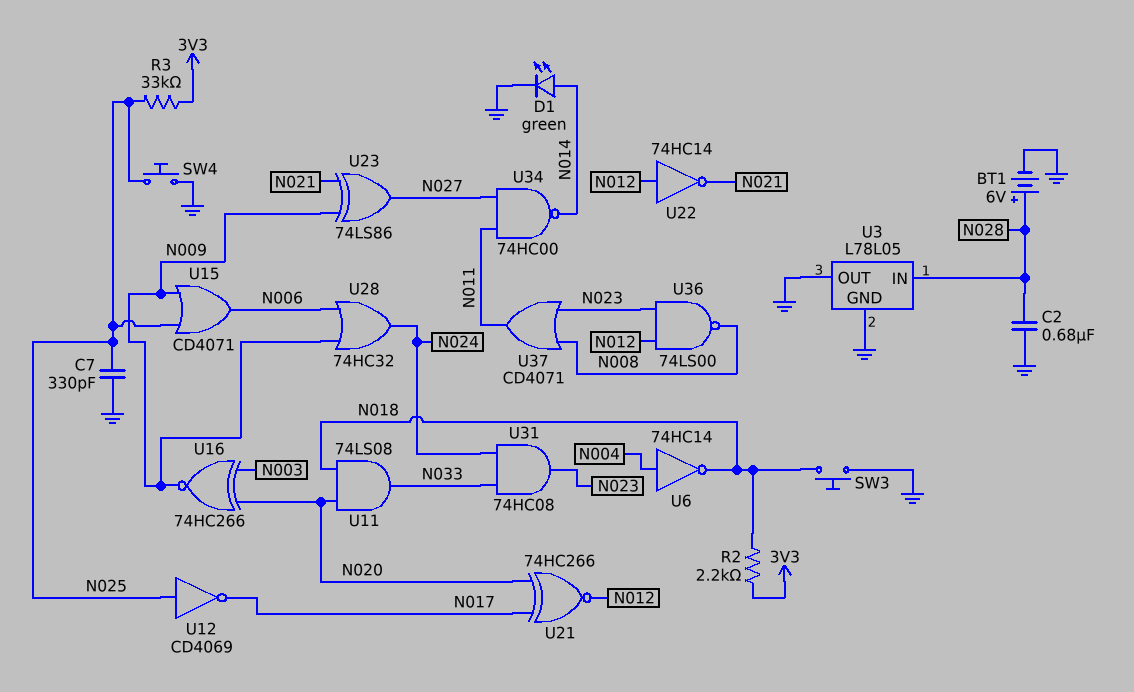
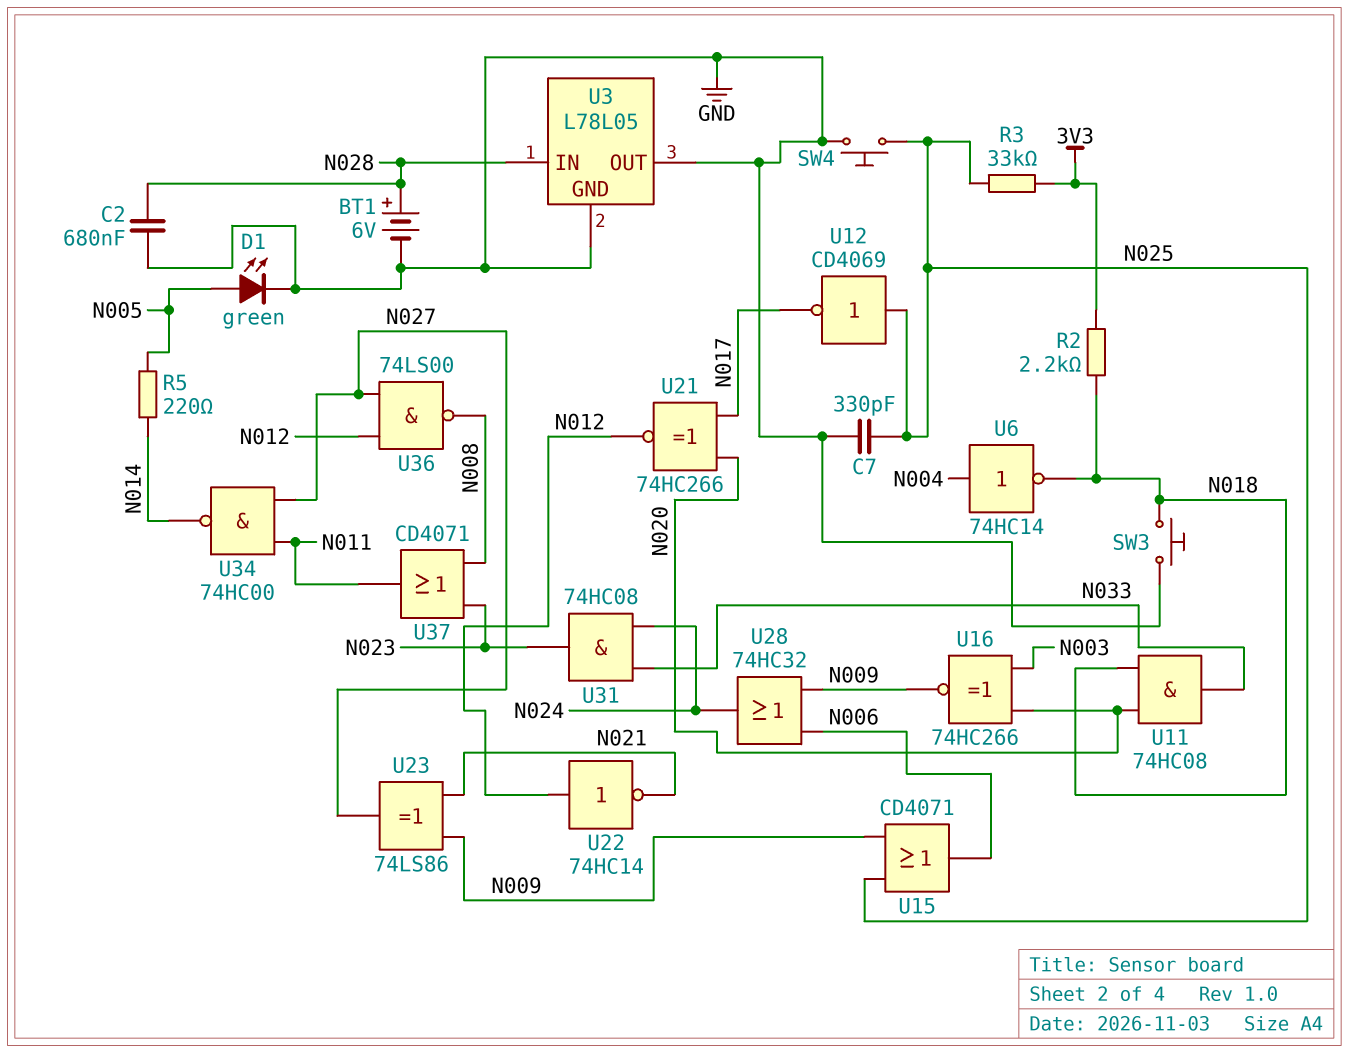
D1: LED green (A N014, K GND) -> LED green (A N005, K GND)
R5: none -> 220 (N005, N014)
U11: AND 74LS08 (in N018, in N020, out N033) -> AND 74HC08 (in N018, in N020, out N033)
U36: NAND 74LS00 (in N012, in N023, out N008) -> NAND 74LS00 (in N012, in N027, out N008)

